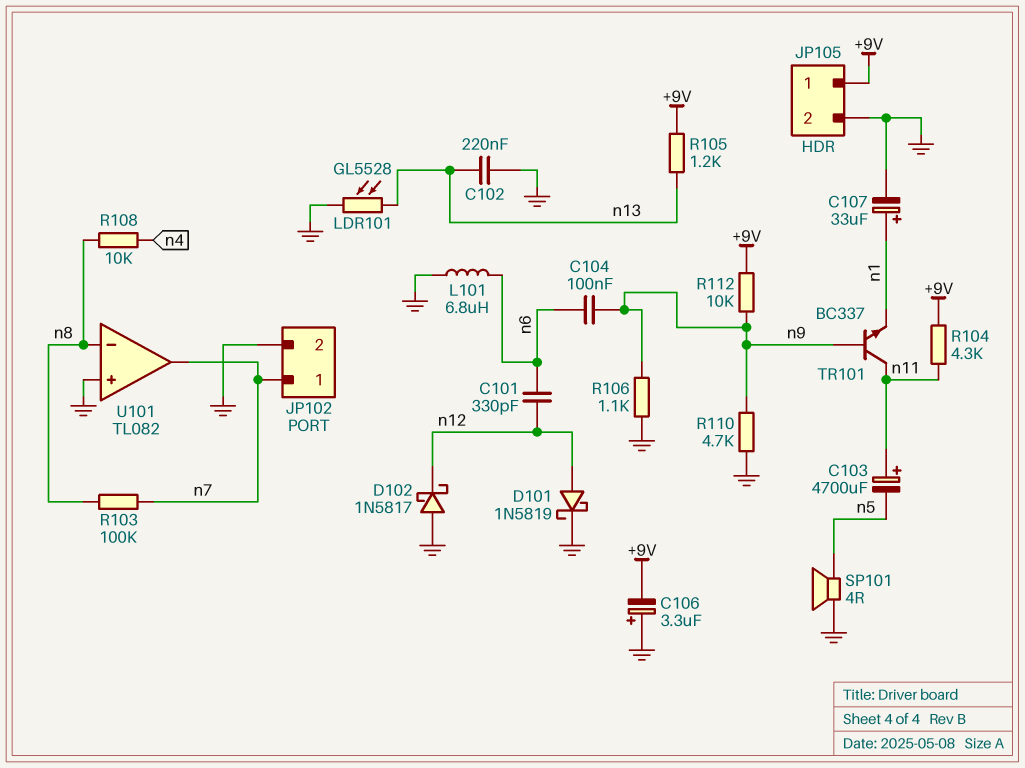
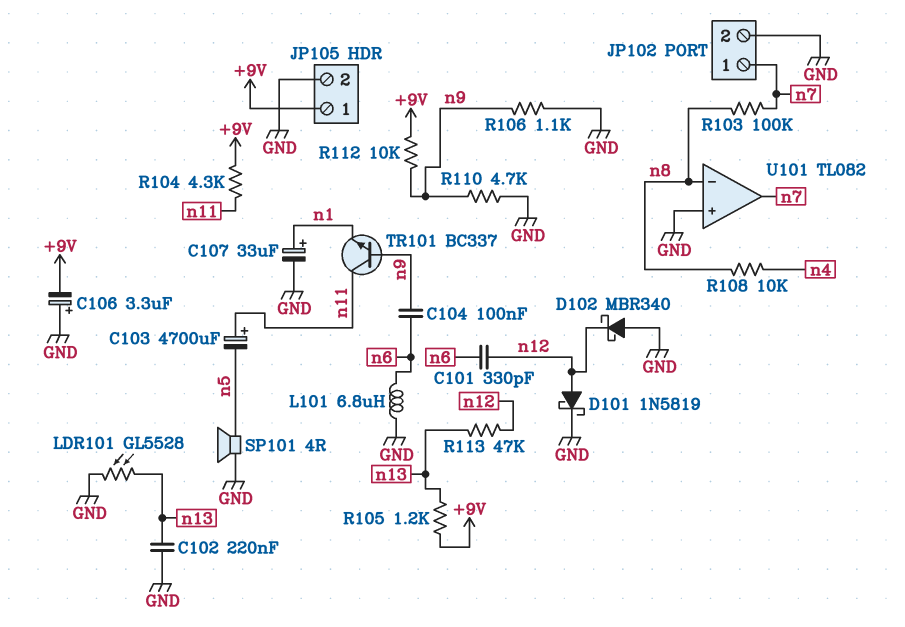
D102: schottky 1N5817 (A GND, K n12) -> schottky MBR340 (A GND, K n12)
R113: none -> 47k (n12, n13)

